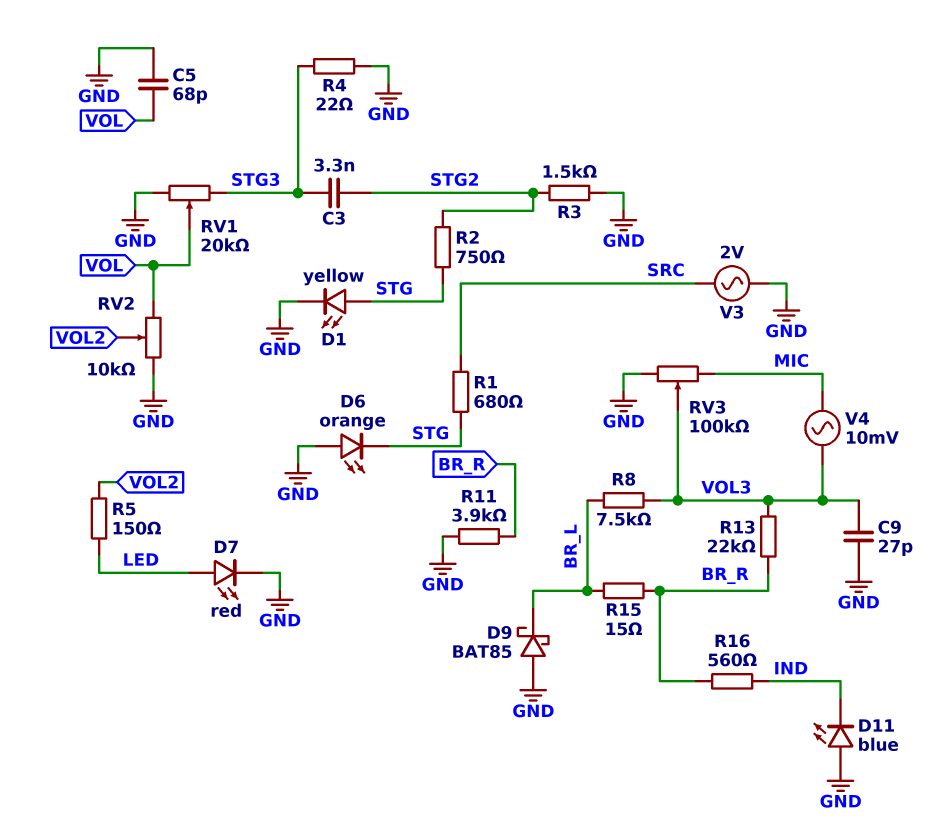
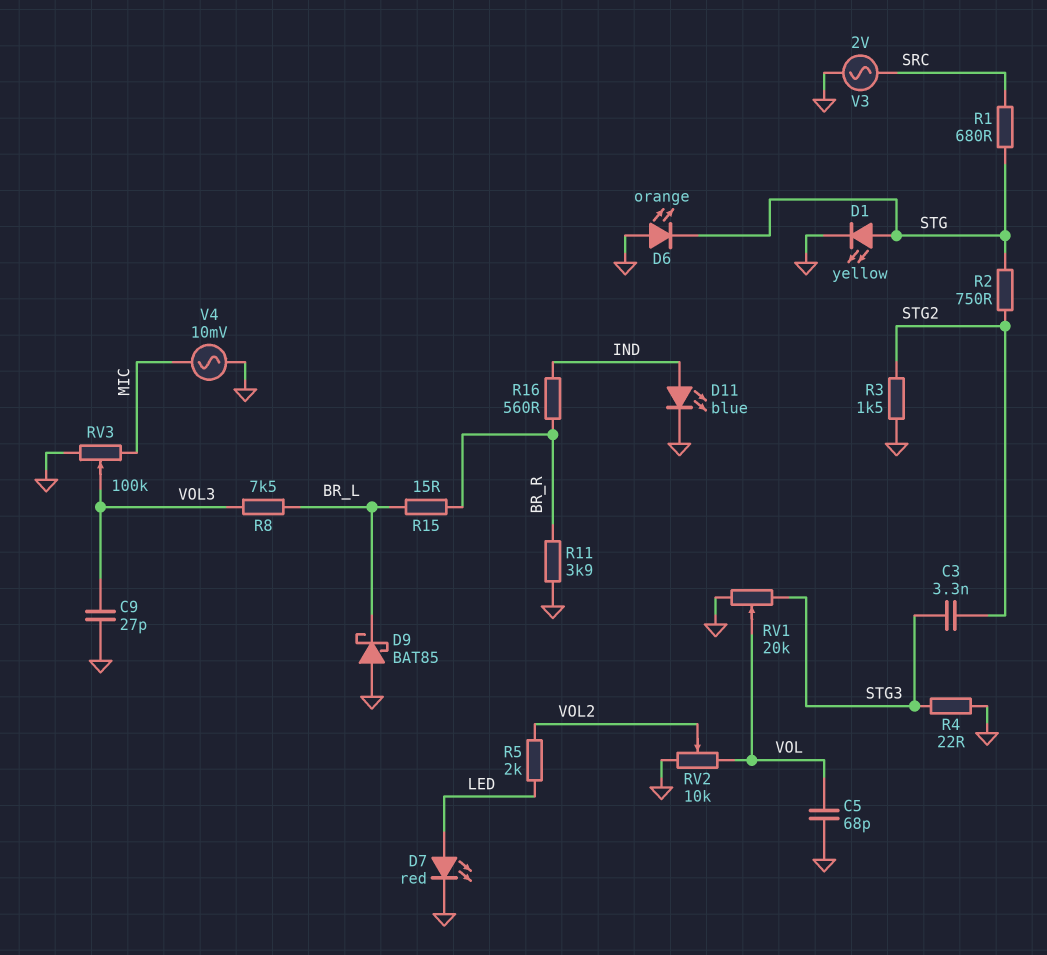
D11: LED blue (A GND, K IND) -> LED blue (A IND, K GND)
R5: 150 (LED, VOL2) -> 2k (LED, VOL2)
R13: 22k (BR_R, VOL3) -> none
V4: AC 10mV (MIC, VOL3) -> AC 10mV (GND, MIC)

